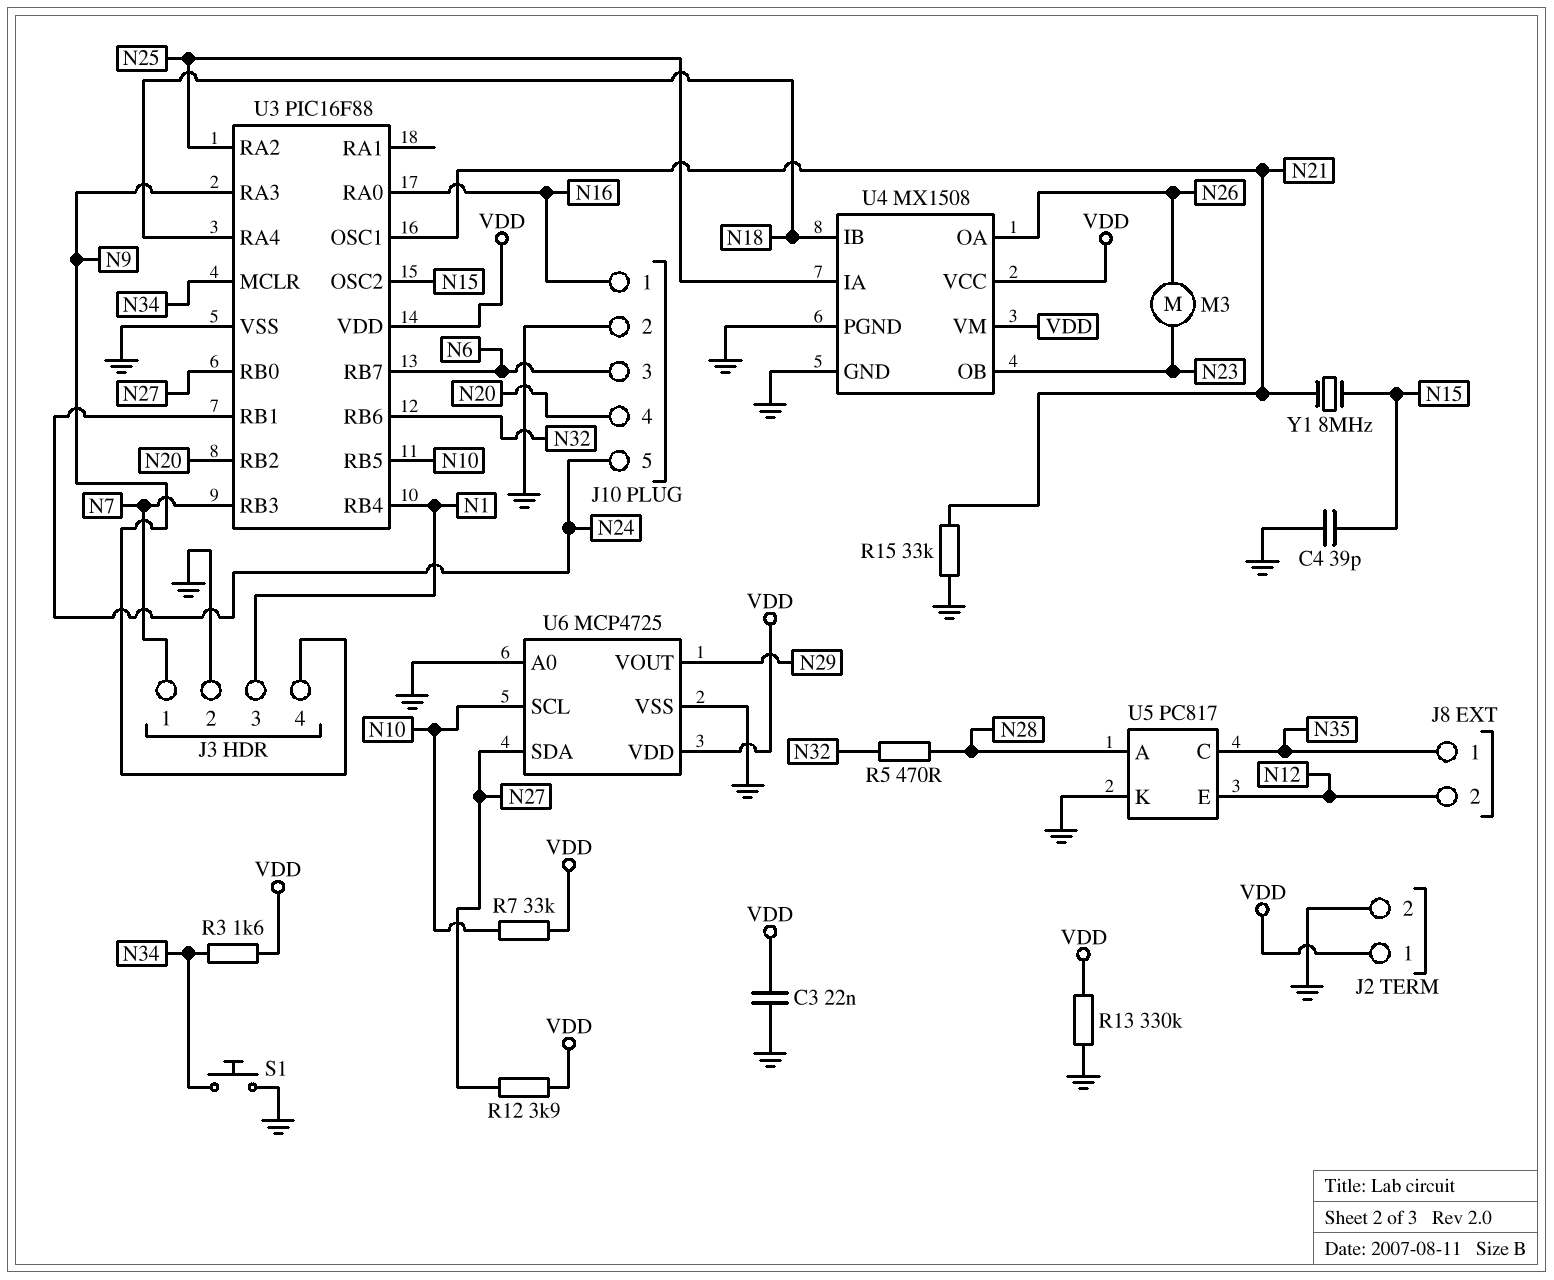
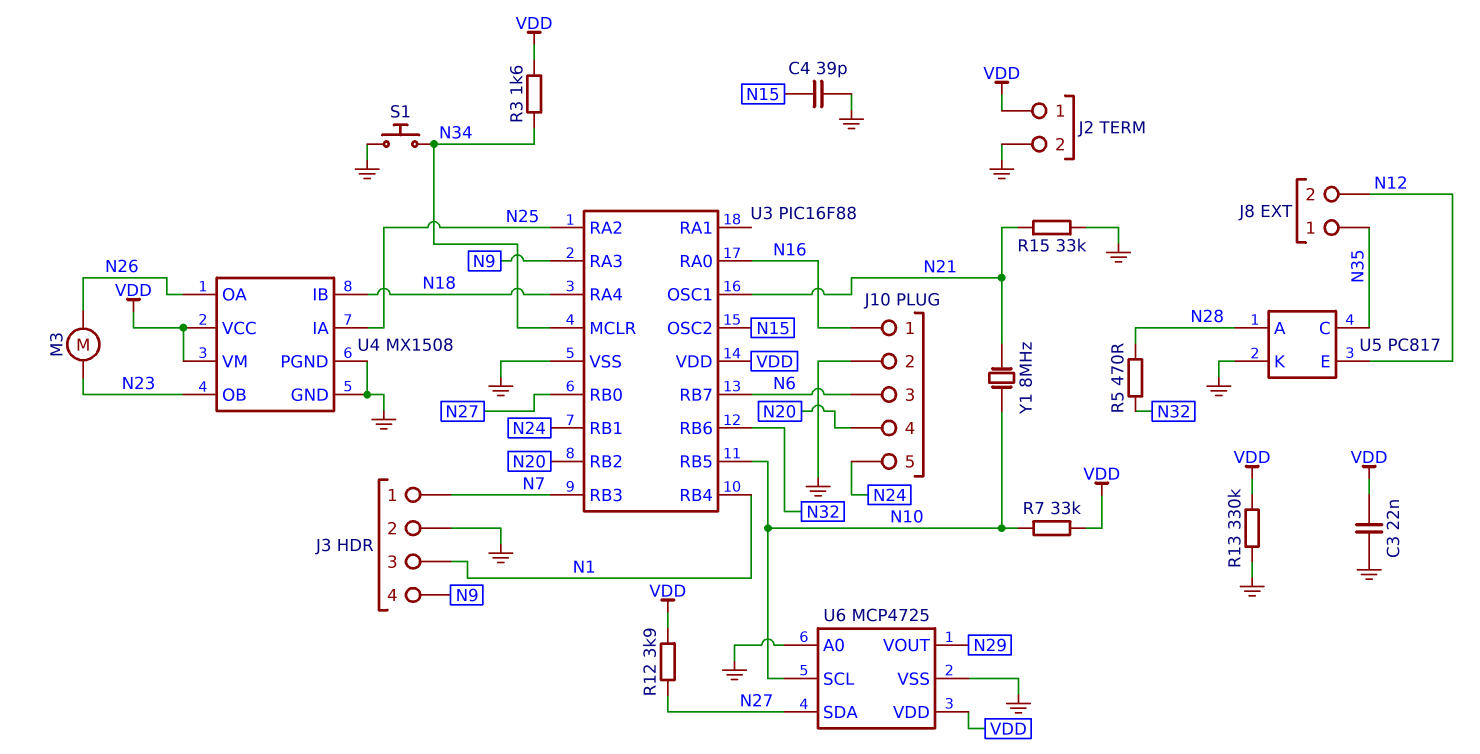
Y1: 8MHz (N15, N21) -> 8MHz (N10, N21)

